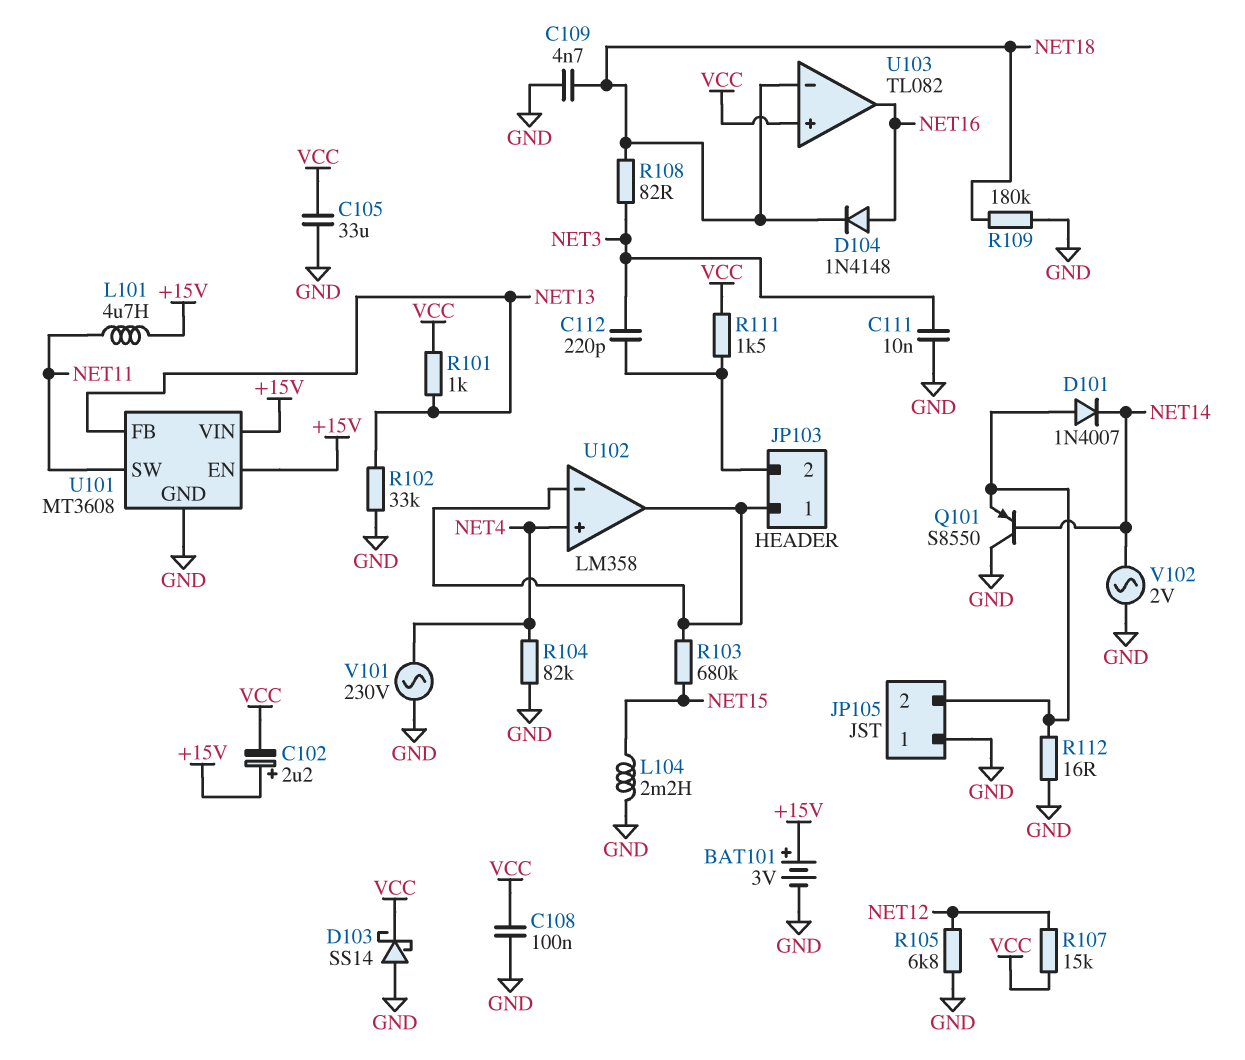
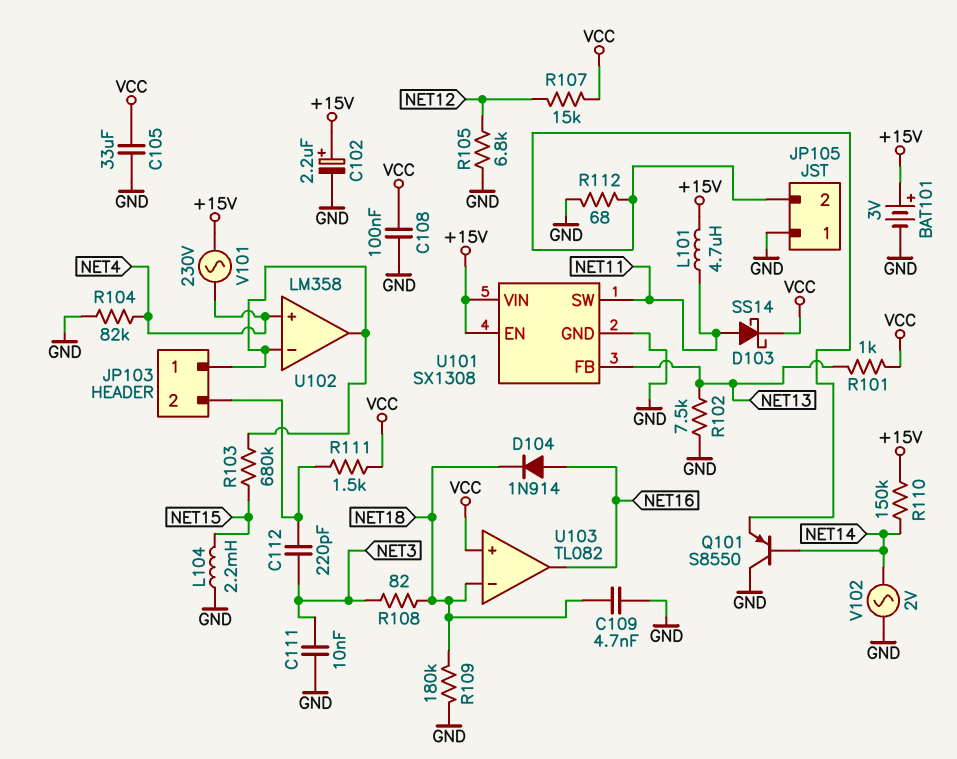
C102: 2.2uF (plus +15V, minus VCC) -> 2.2uF (plus +15V, minus GND)
D101: diode 1N4007 (A JP105/2, K NET14) -> none
D103: schottky SS14 (A GND, K VCC) -> schottky SS14 (A NET11, K VCC)
D104: diode 1N4148 (A NET16, K NET18) -> diode 1N914 (A NET16, K NET18)
R102: 33k (GND, NET13) -> 7.5k (GND, NET13)
R110: none -> 150k (+15V, NET14)
R112: 16 (GND, JP105/2) -> 68 (GND, JP105/2)
U101: MT3608 -> SX1308
V101: AC 230V (GND, NET4) -> AC 230V (+15V, NET4)

